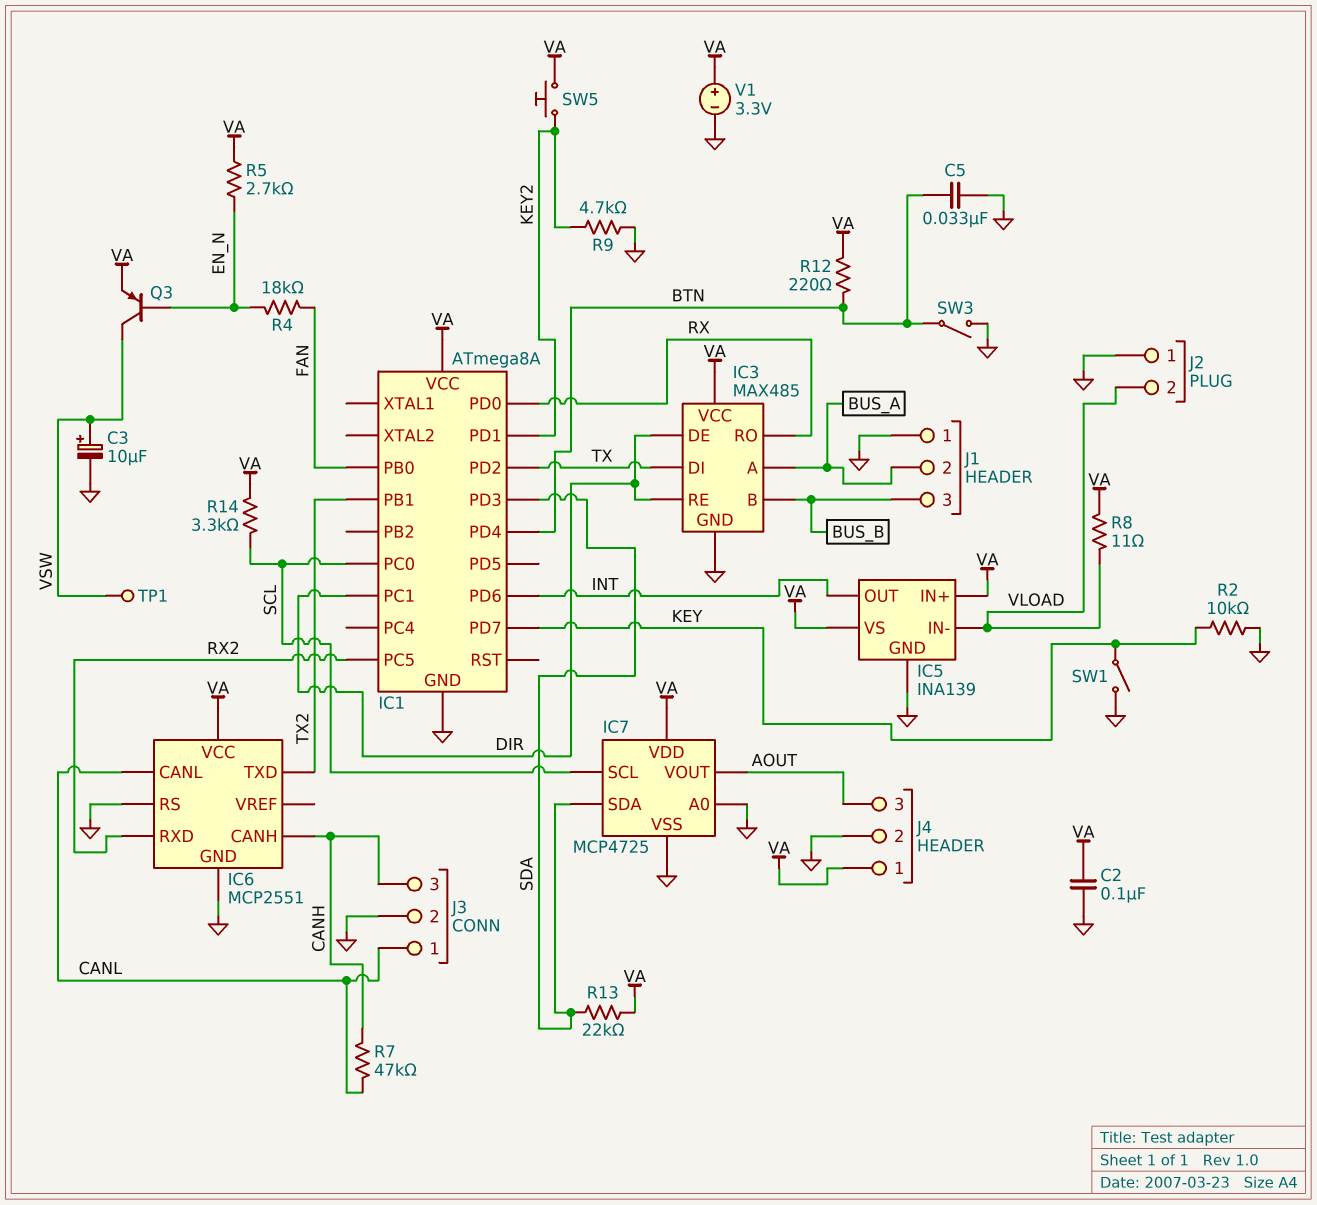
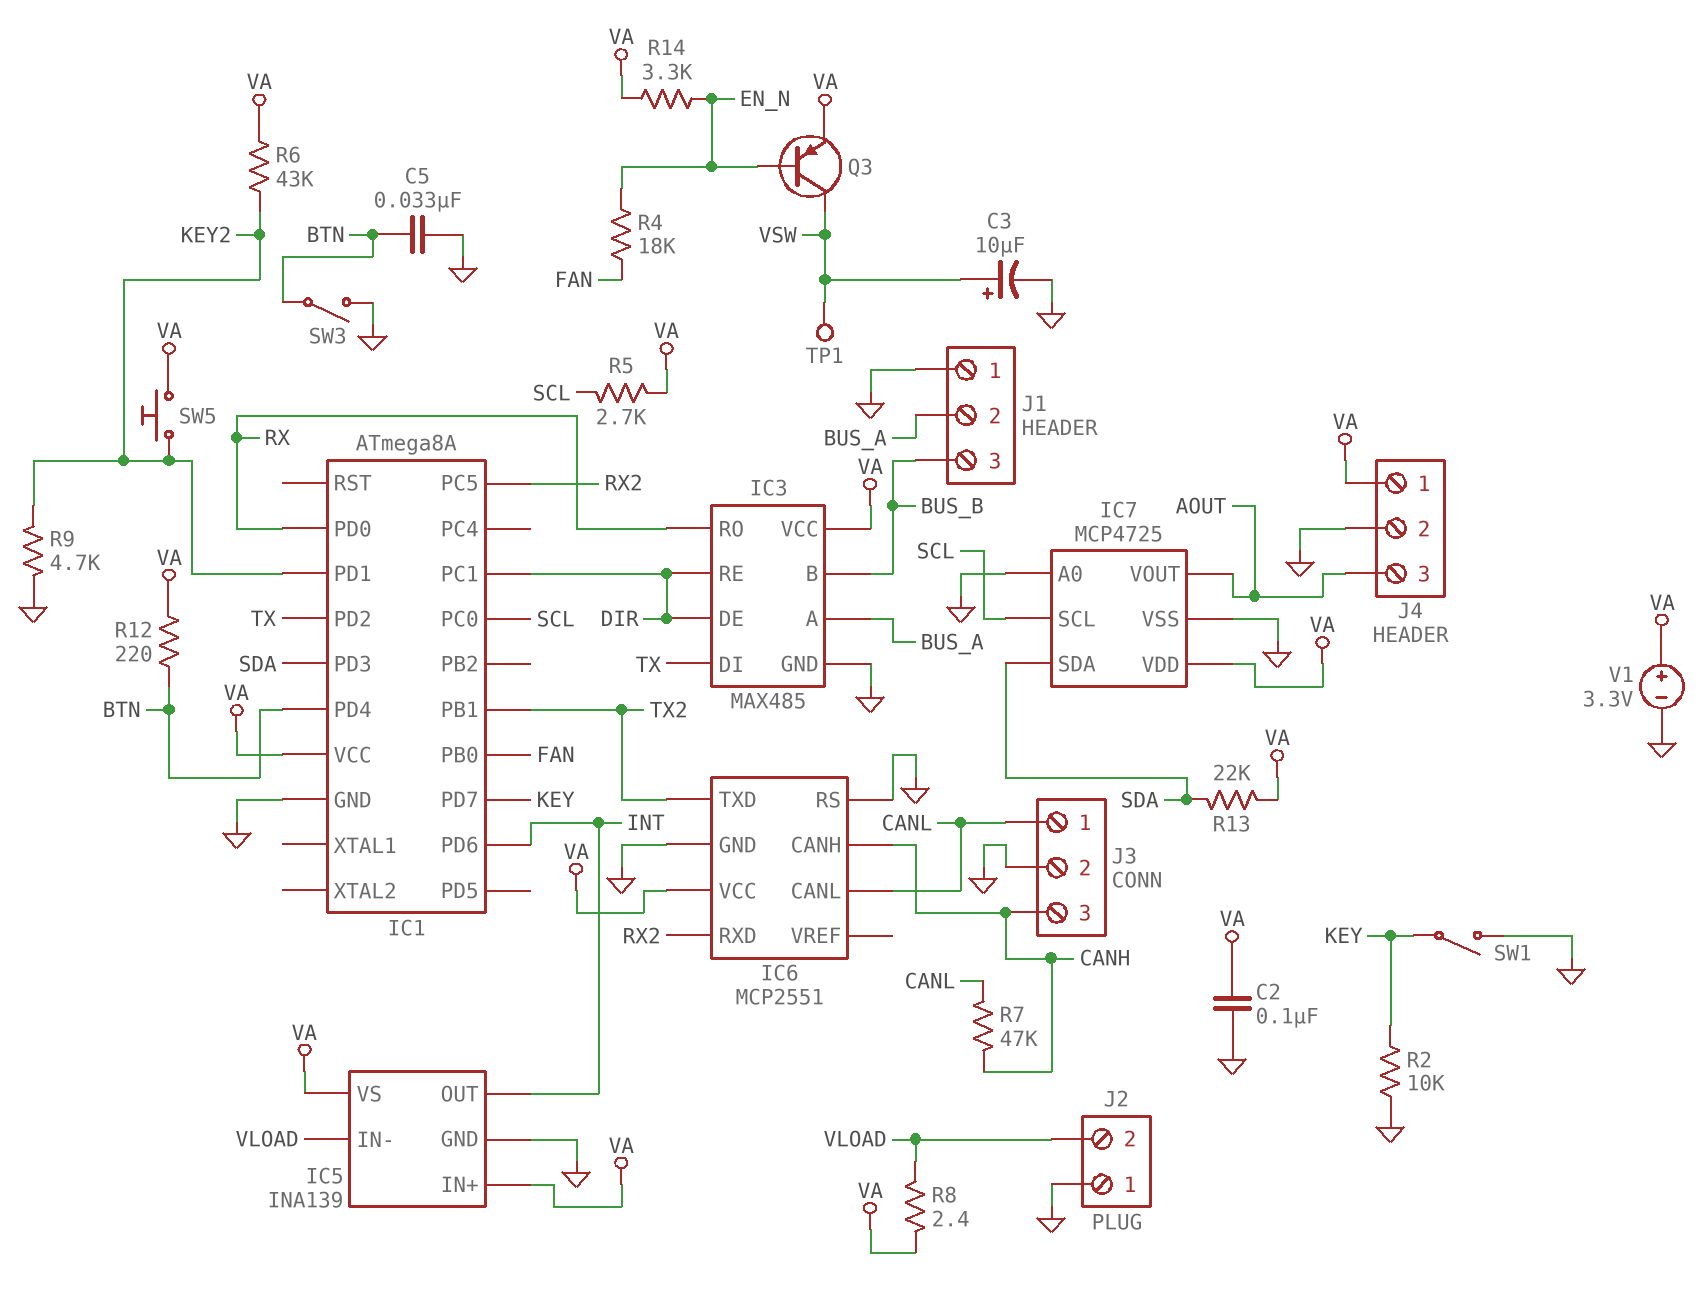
R5: 2.7k (EN_N, VA) -> 2.7k (SCL, VA)
R6: none -> 43k (KEY2, VA)
R8: 11 (VA, VLOAD) -> 2.4 (VA, VLOAD)
R14: 3.3k (SCL, VA) -> 3.3k (EN_N, VA)

